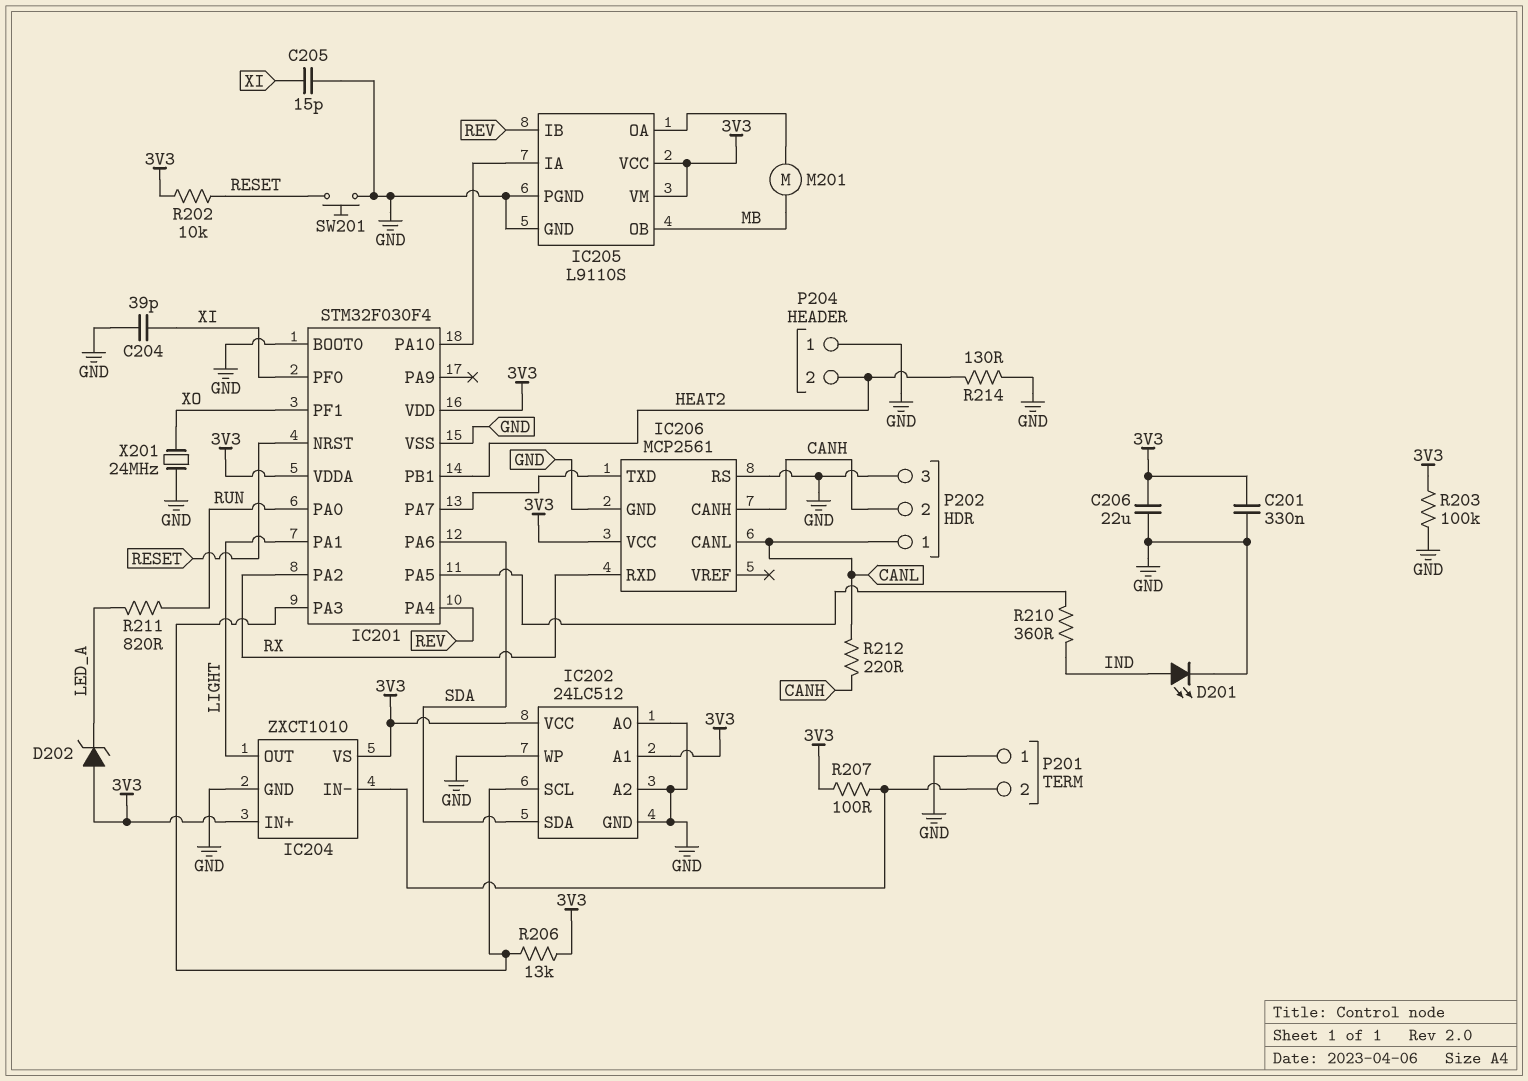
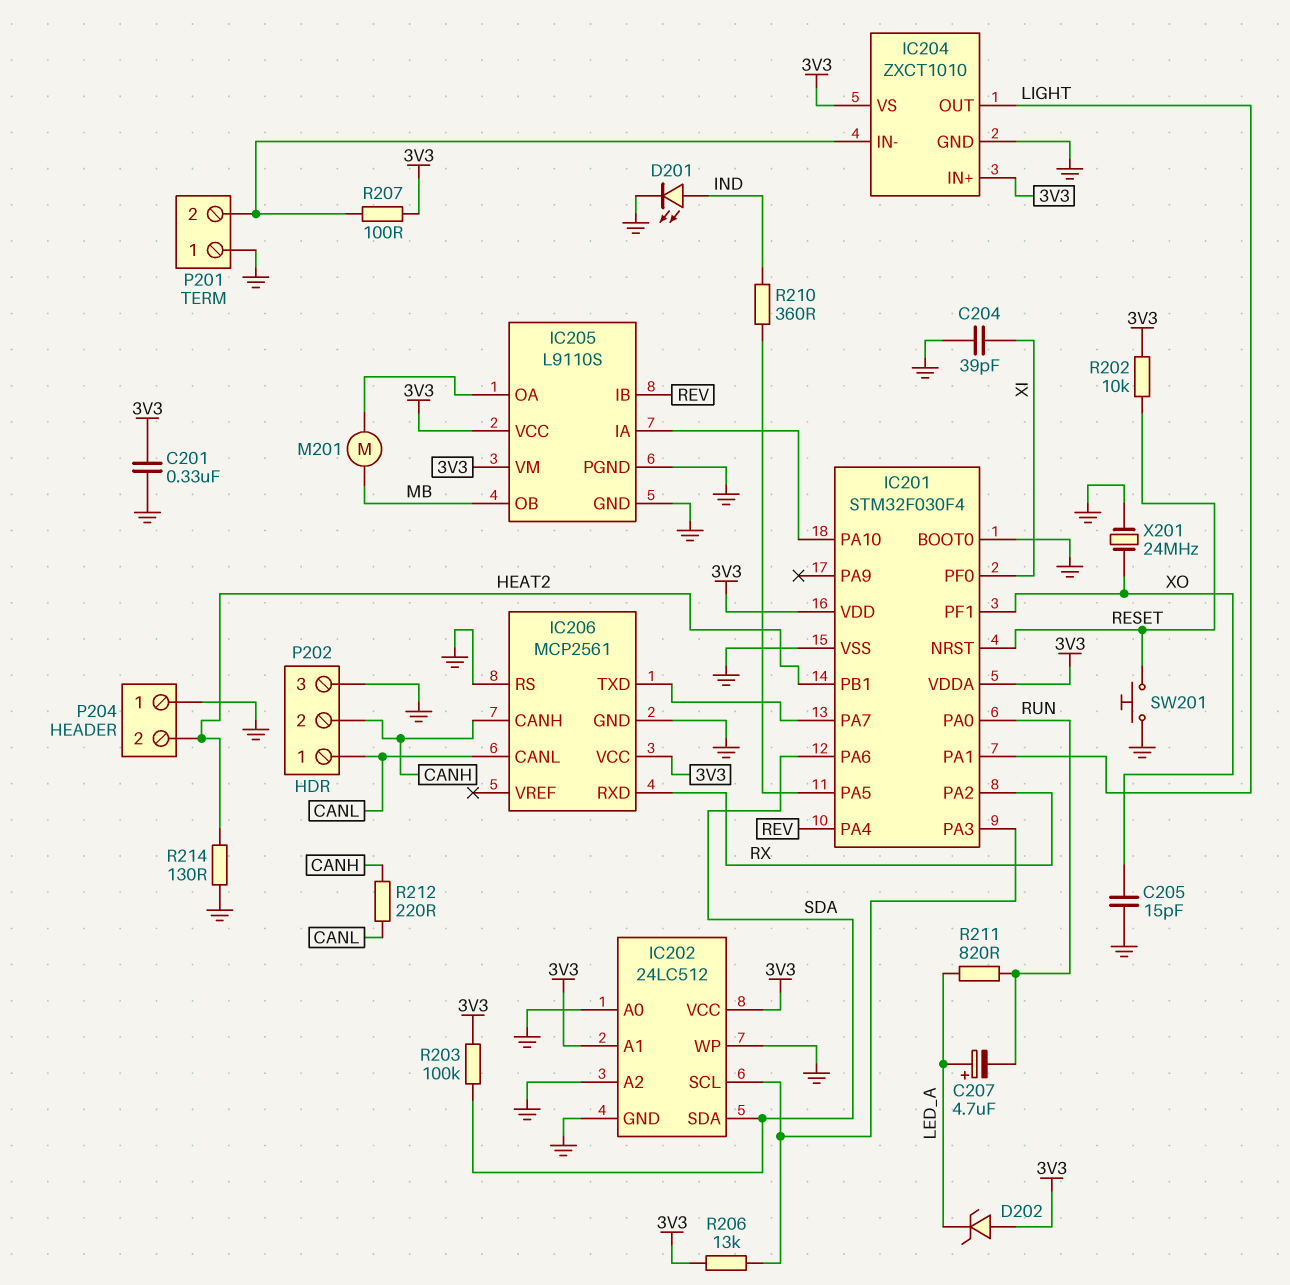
C205: 15pF (GND, XI) -> 15pF (GND, XO)
C206: 22uF (3V3, GND) -> none
C207: none -> 4.7uF (plus LED_A, minus RUN)
R203: 100k (3V3, GND) -> 100k (3V3, SDA)

